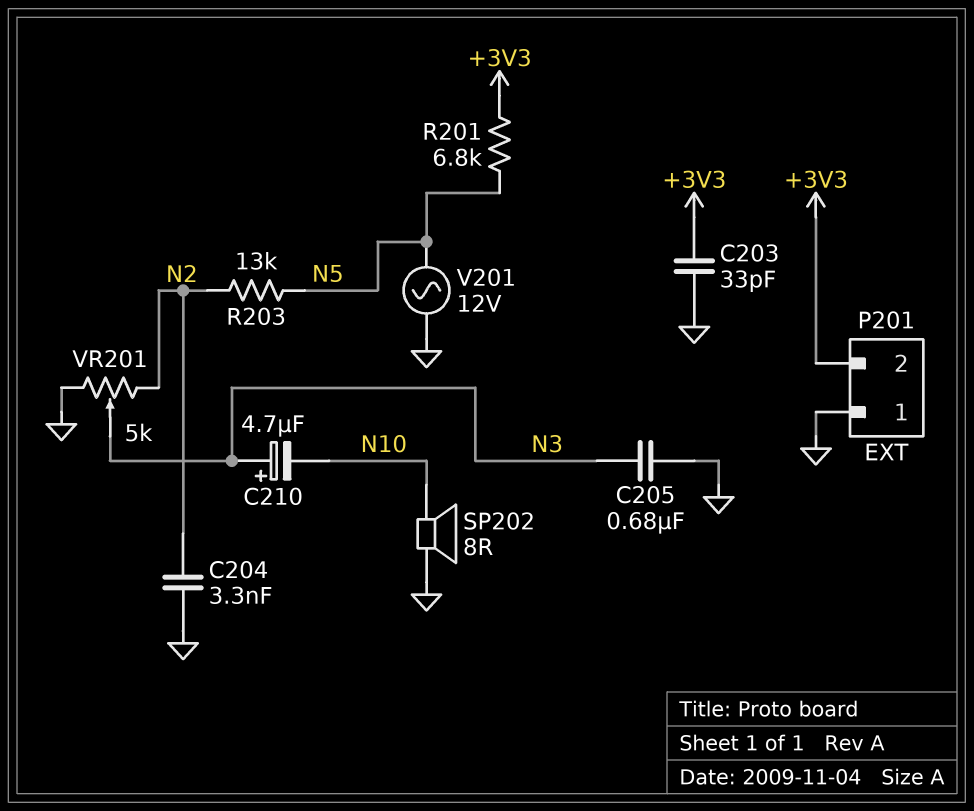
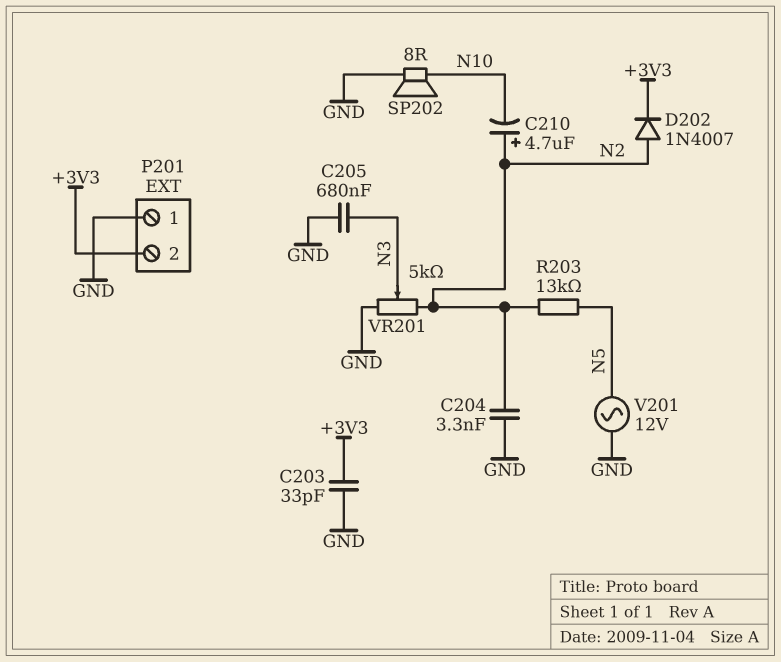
C210: 4.7uF (plus N3, minus N10) -> 4.7uF (plus N2, minus N10)
D202: none -> diode 1N4007 (A N2, K +3V3)
R201: 6.8k (+3V3, N5) -> none

